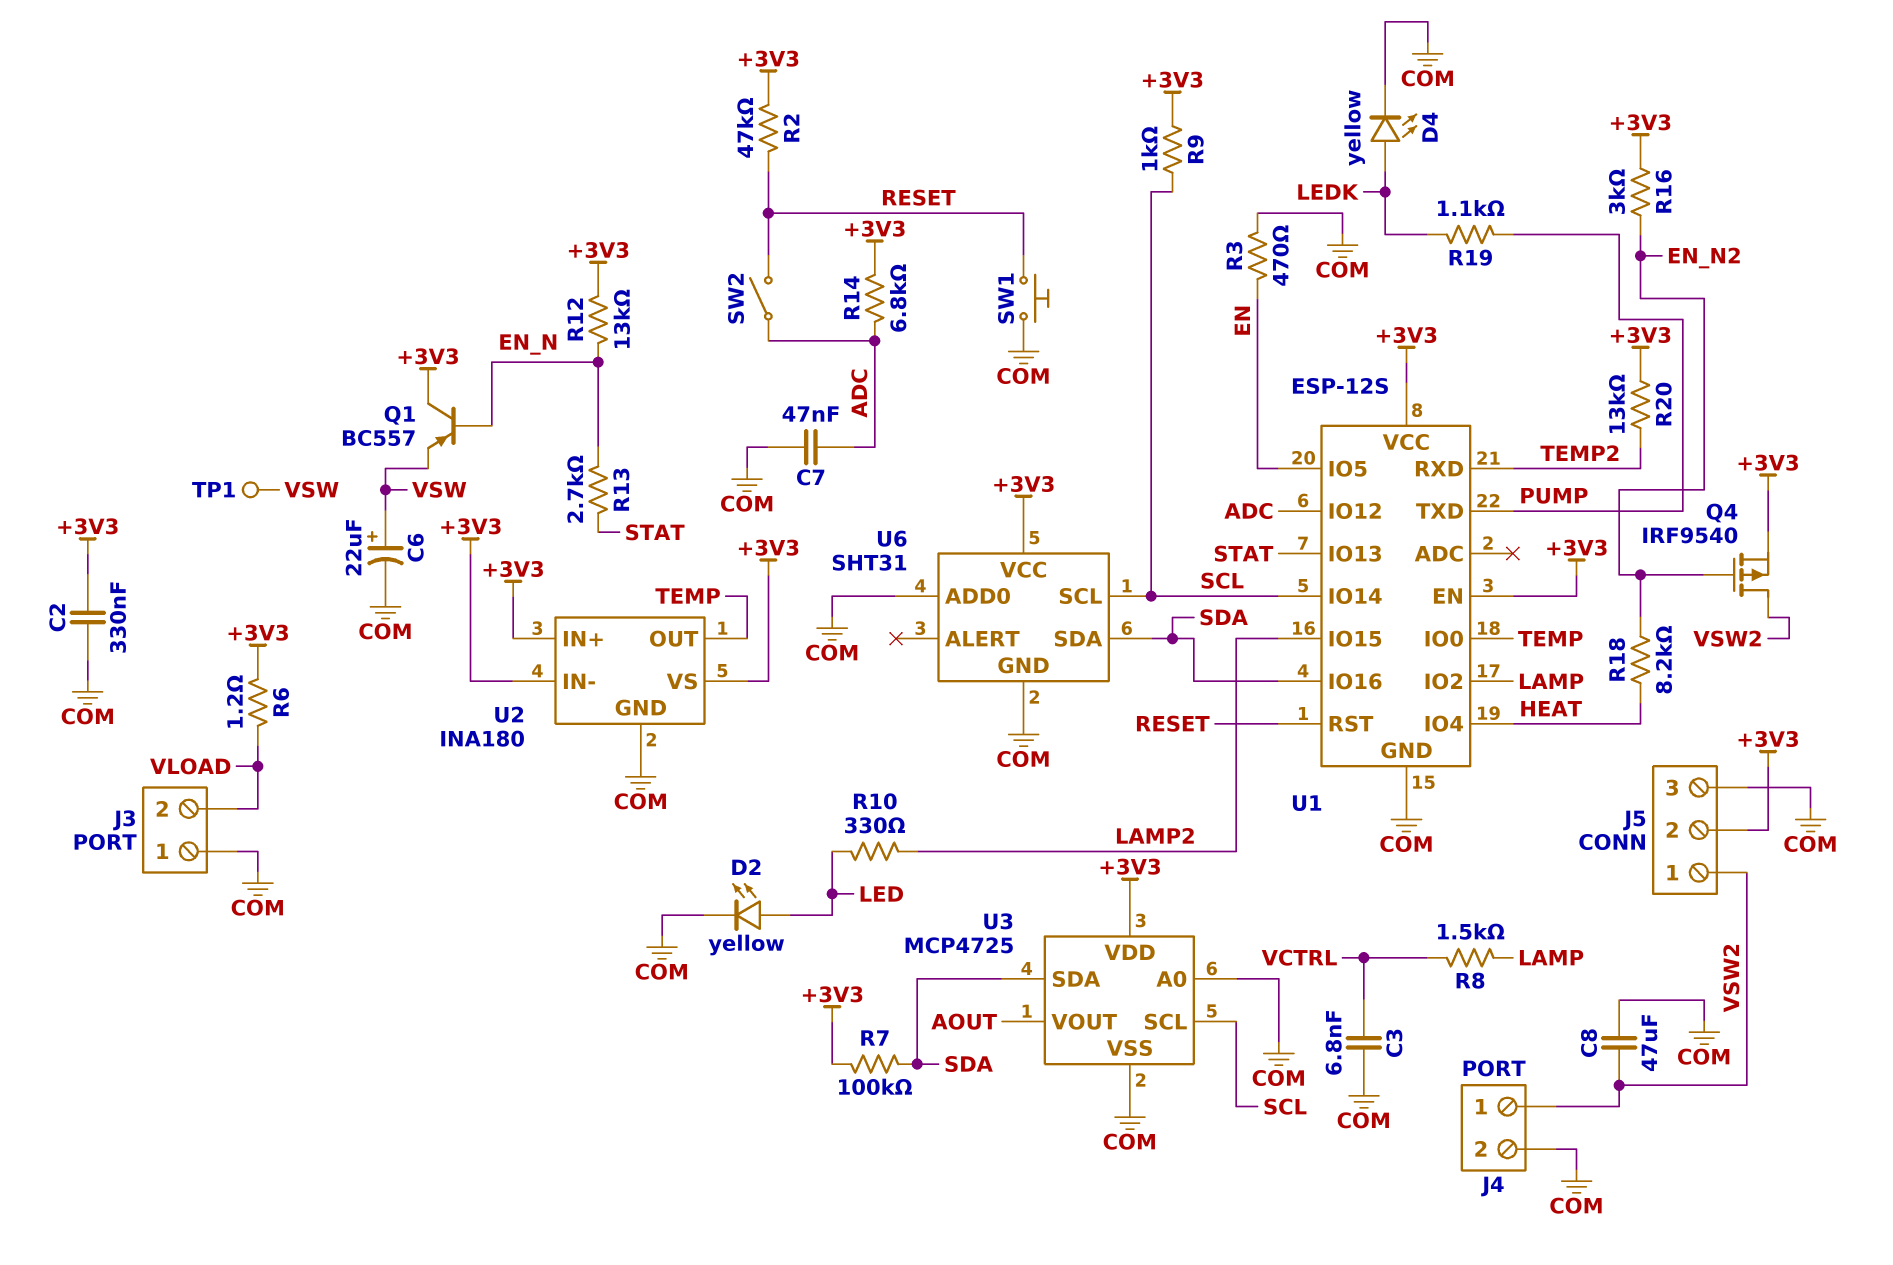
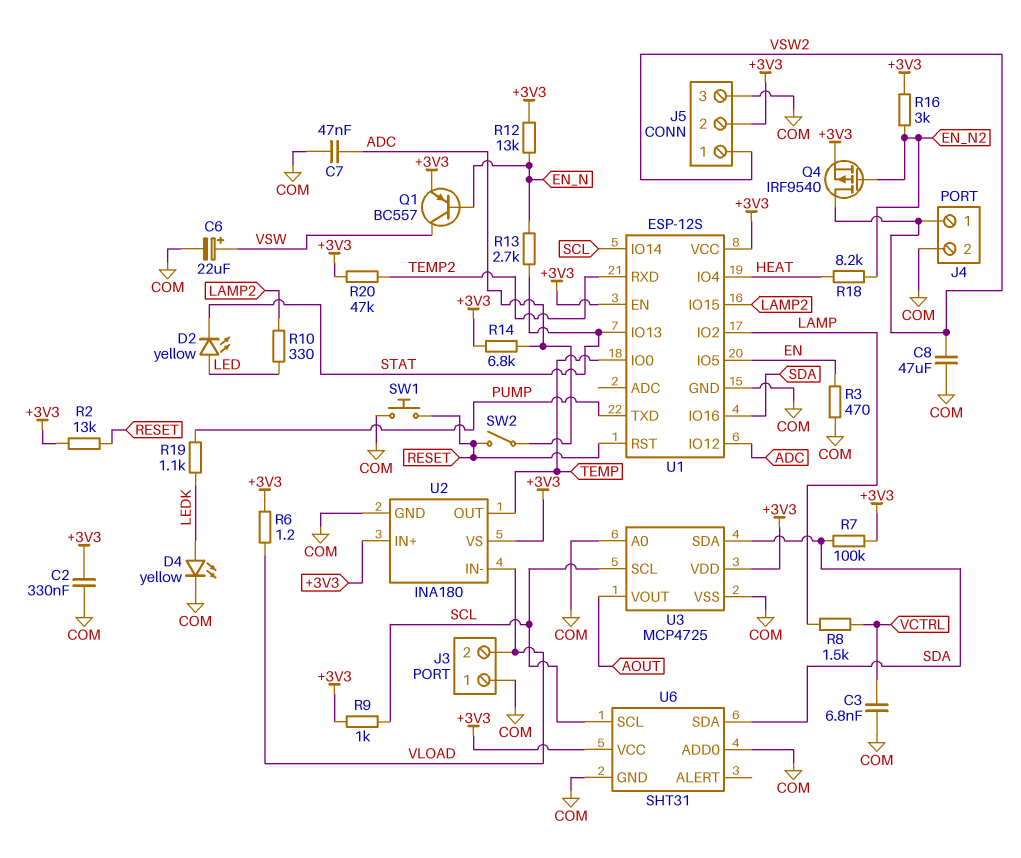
D2: LED yellow (A LED, K COM) -> LED yellow (A LED, K STAT)
Q1: PNP BC557 (B EN_N, C +3V3, E VSW) -> PNP BC557 (B EN_N, C VSW, E +3V3)
R2: 47k (+3V3, RESET) -> 13k (+3V3, RESET)
R20: 13k (+3V3, TEMP2) -> 47k (+3V3, TEMP2)
TP1: test point (VSW) -> none
U2 pin IN-: +3V3 -> VLOAD

